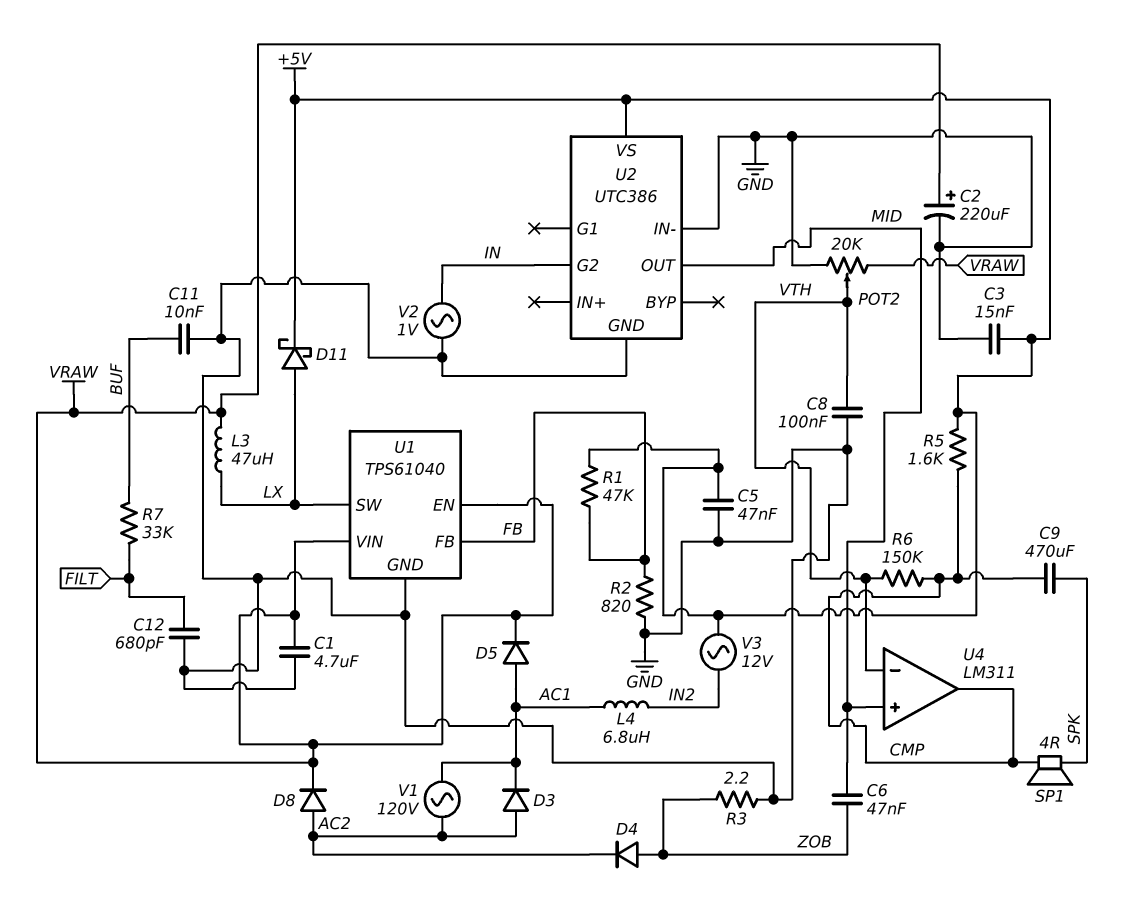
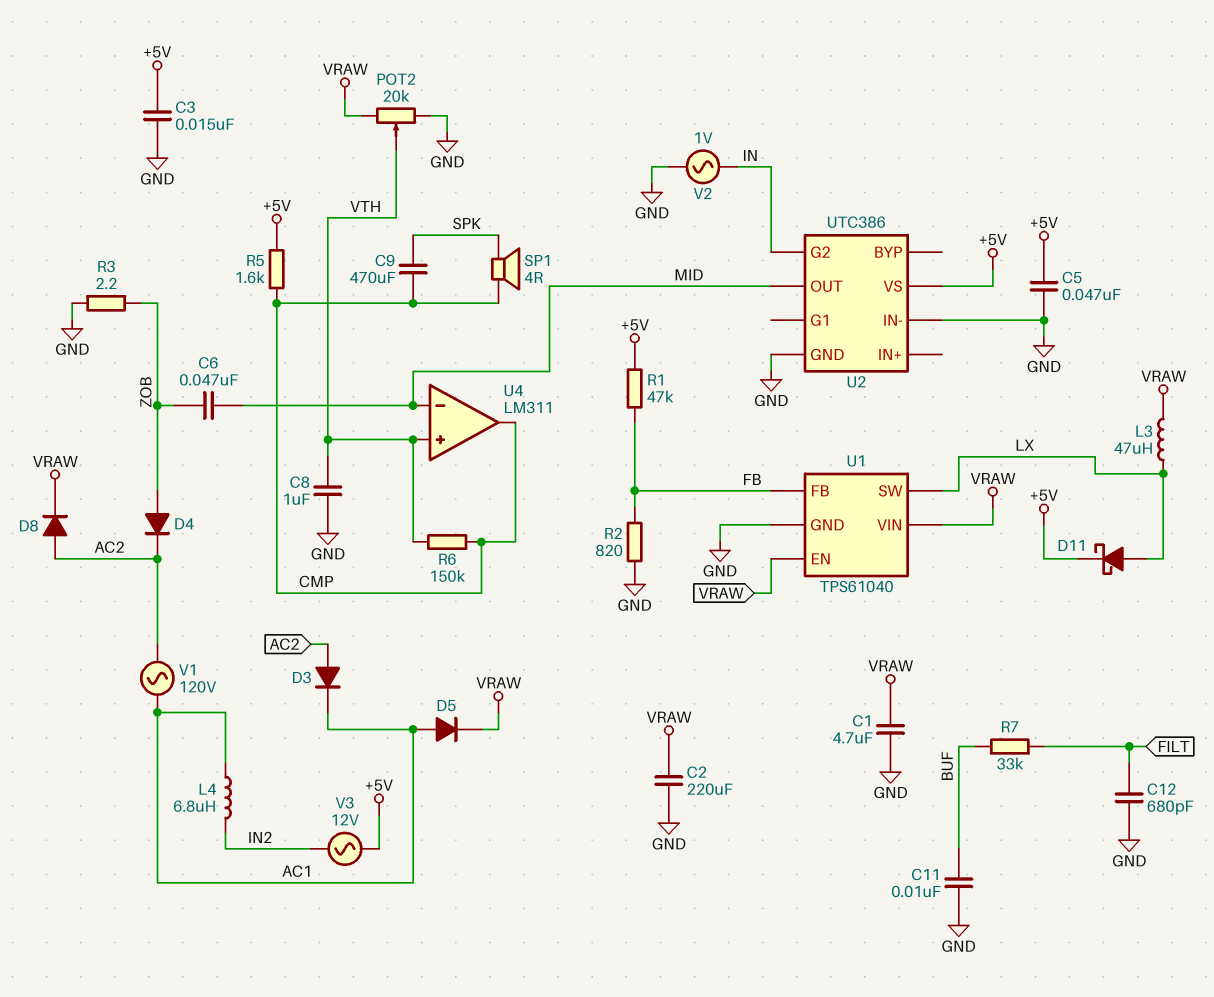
C2: 220uF (plus VRAW, minus GND) -> 220uF (GND, VRAW)
C8: 100nF (GND, VTH) -> 1uF (GND, VTH)
U4 pin in+: MID -> VTH
U4 pin in-: VTH -> MID

